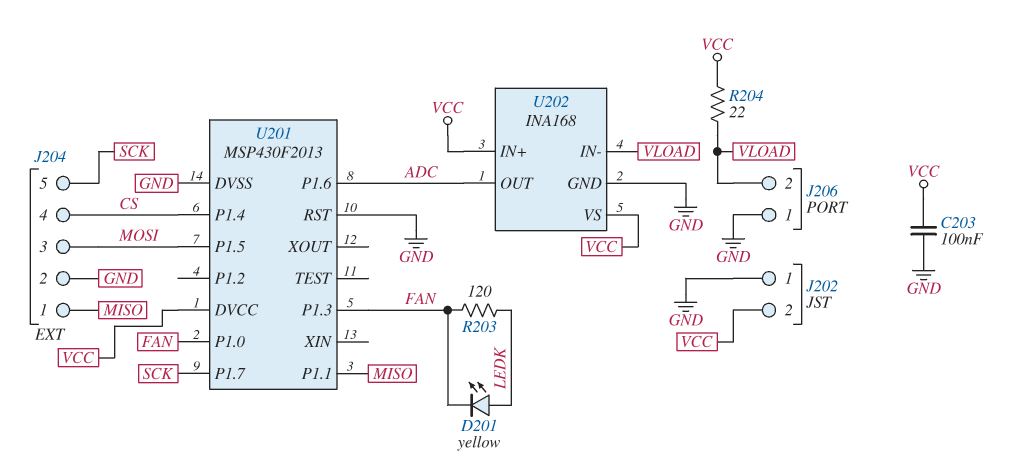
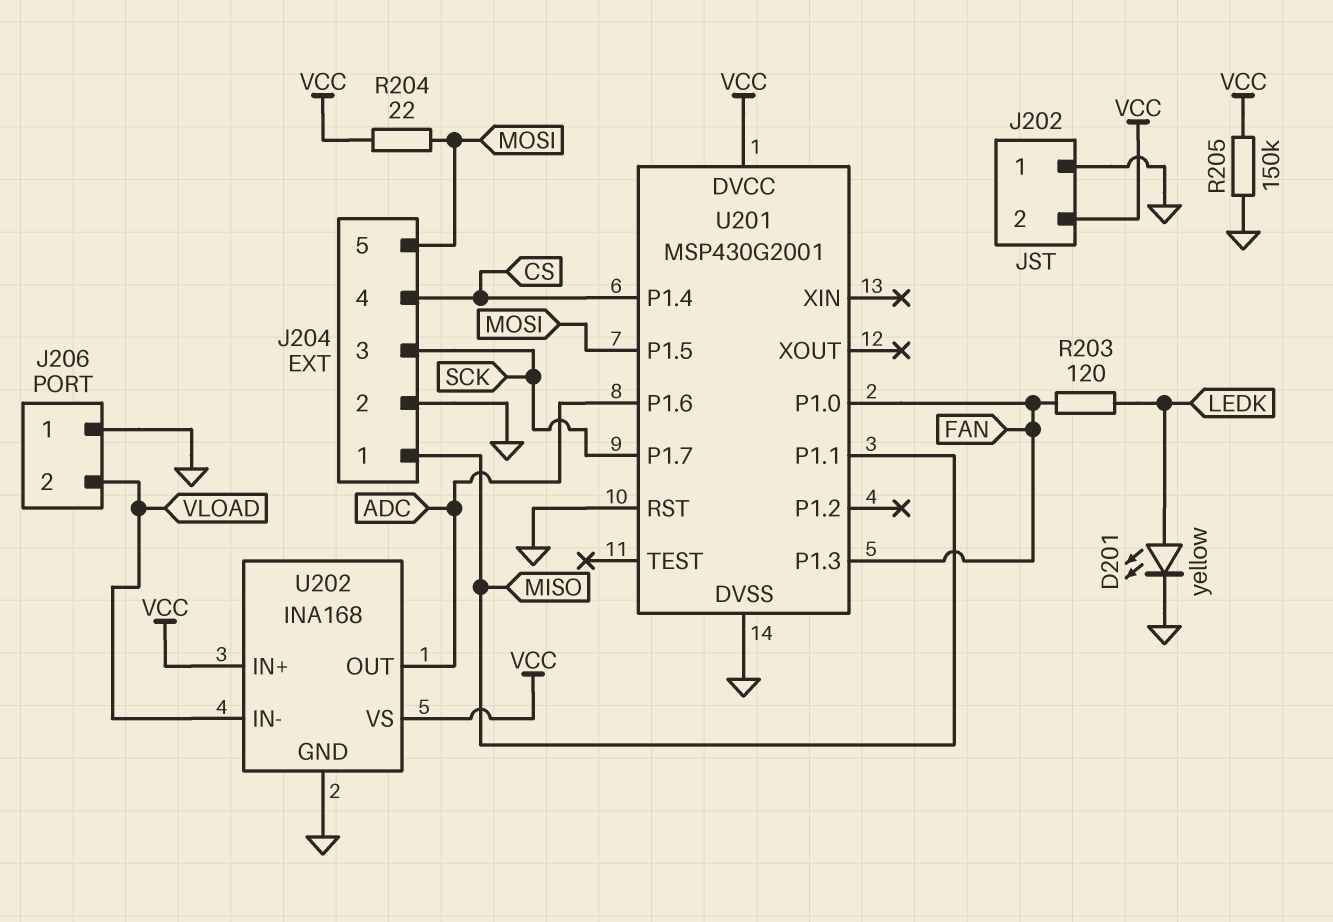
C203: 100nF (GND, VCC) -> none
D201: LED yellow (A LEDK, K FAN) -> LED yellow (A LEDK, K GND)
J204 pin 3: MOSI -> SCK
J204 pin 5: SCK -> MOSI
R204: 22 (VCC, VLOAD) -> 22 (MOSI, VCC)
R205: none -> 150k (GND, VCC)
U201: MSP430F2013 -> MSP430G2001

